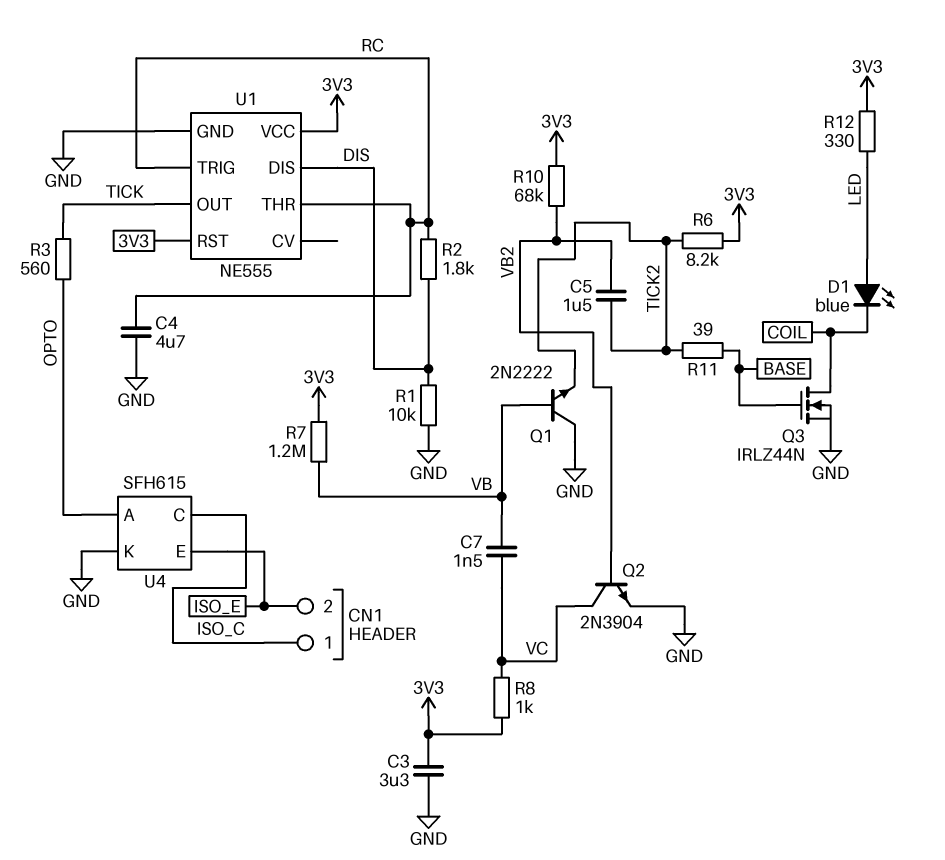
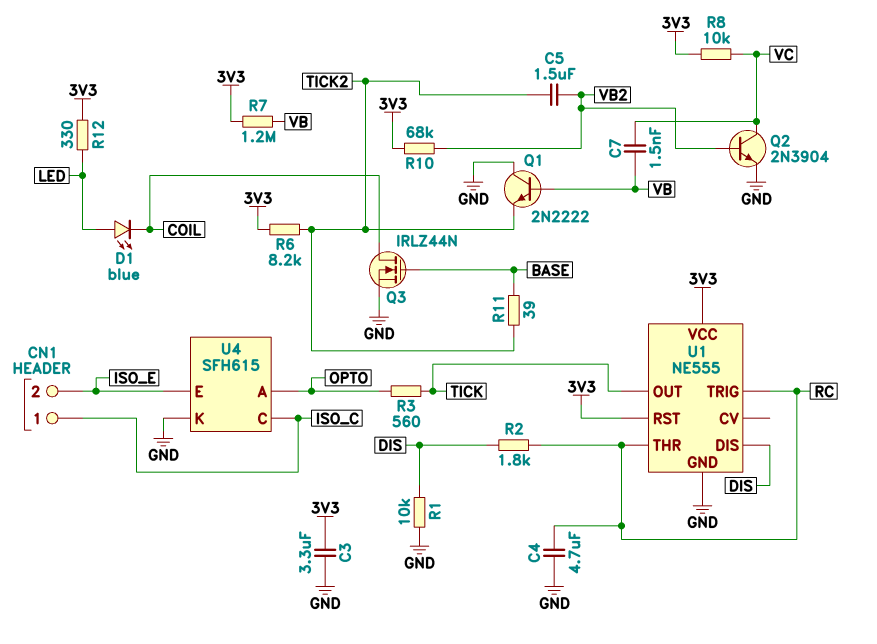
R8: 1k (3V3, VC) -> 10k (3V3, VC)

